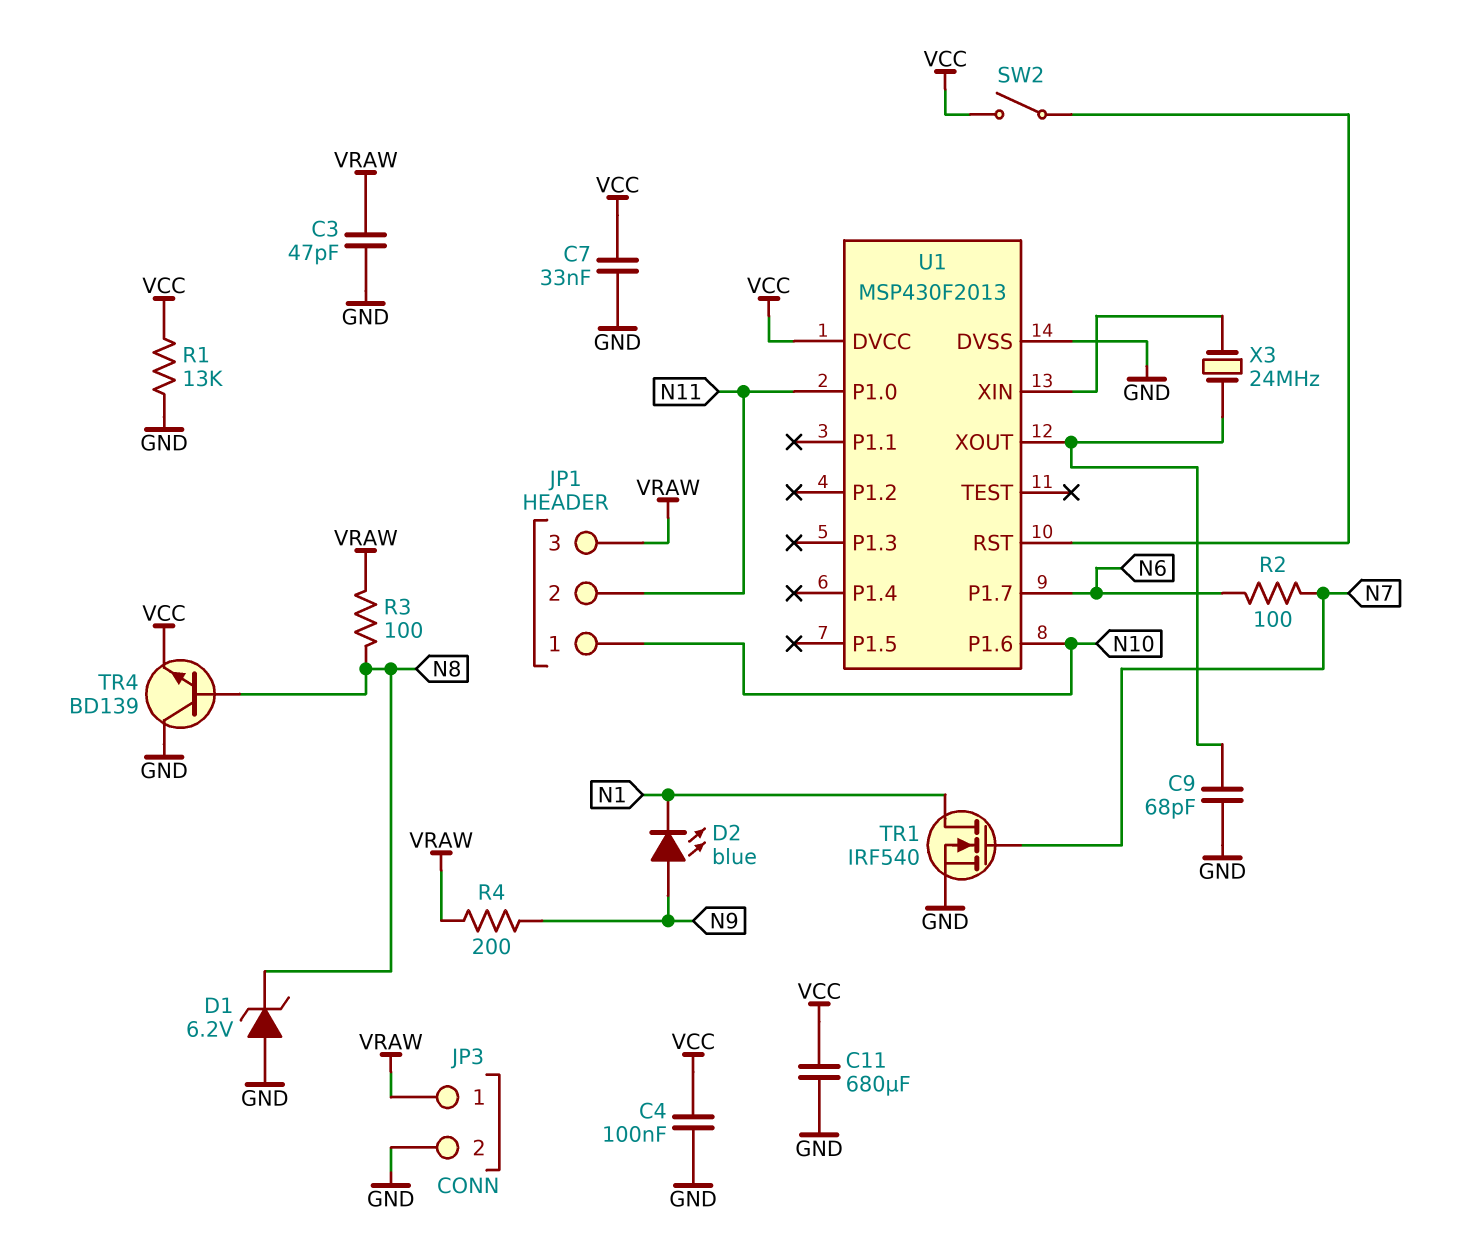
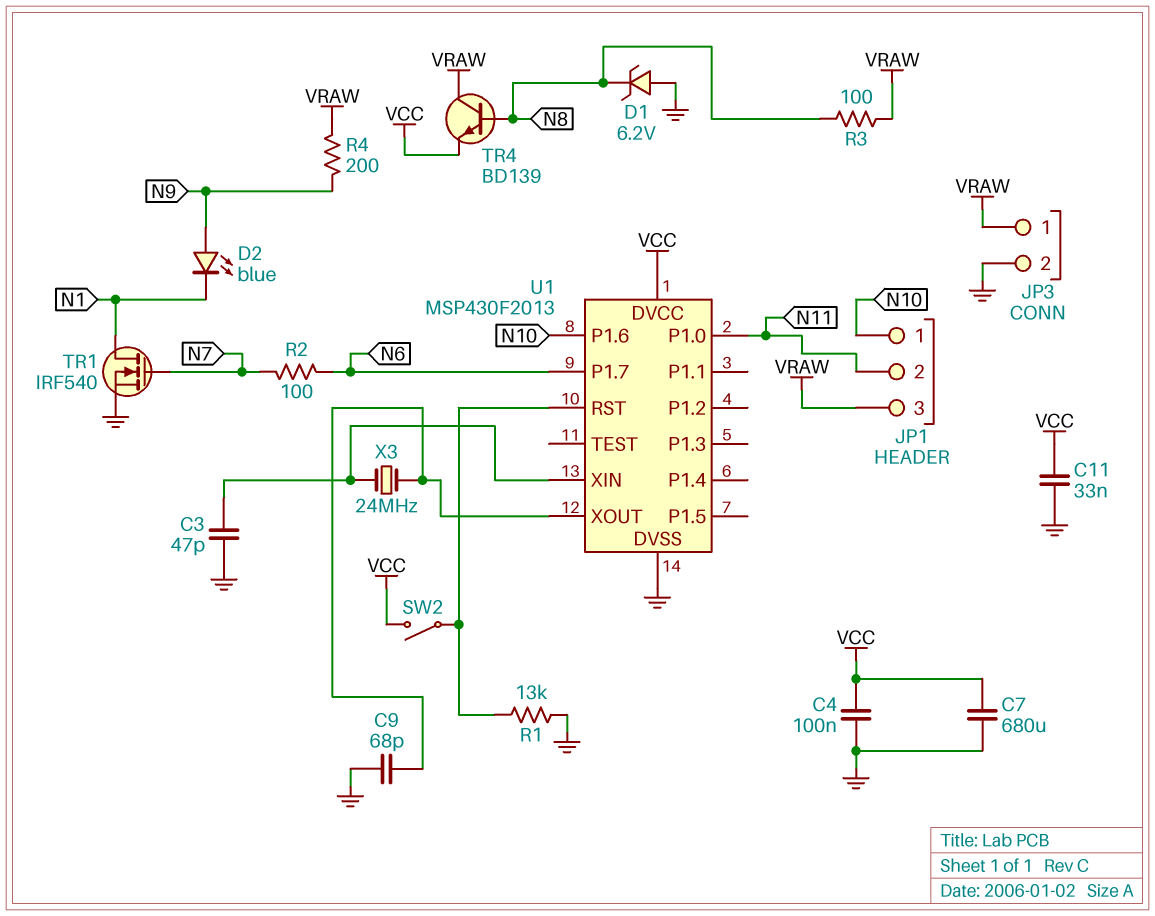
C3: 47pF (GND, VRAW) -> 47pF (GND, U1/XIN)
C7: 33nF (GND, VCC) -> 680uF (GND, VCC)
C11: 680uF (GND, VCC) -> 33nF (GND, VCC)
R1: 13k (GND, VCC) -> 13k (GND, U1/RST)
TR4: NPN BD139 (B N8, C GND, E VCC) -> NPN BD139 (B N8, C VRAW, E VCC)

